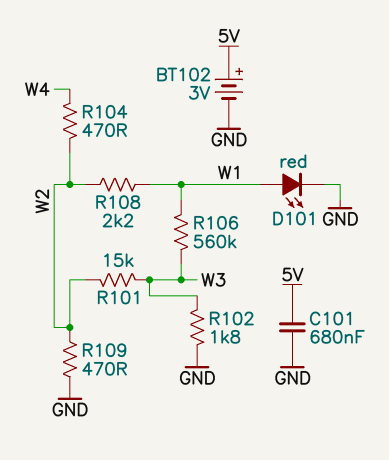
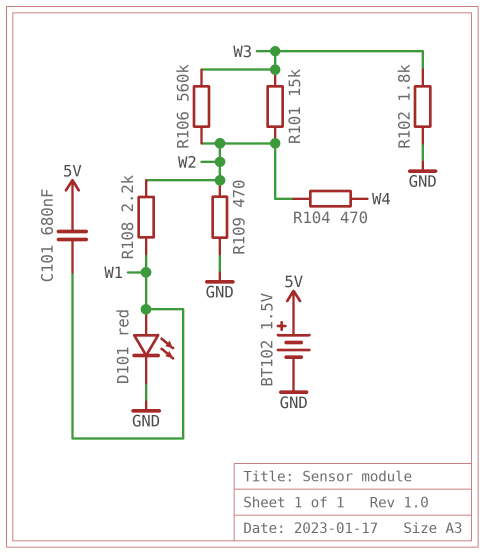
BT102: 3V (plus 5V, minus GND) -> 1.5V (plus 5V, minus GND)
C101: 680nF (5V, GND) -> 680nF (5V, W1)
R106: 560k (W1, W3) -> 560k (W2, W3)

